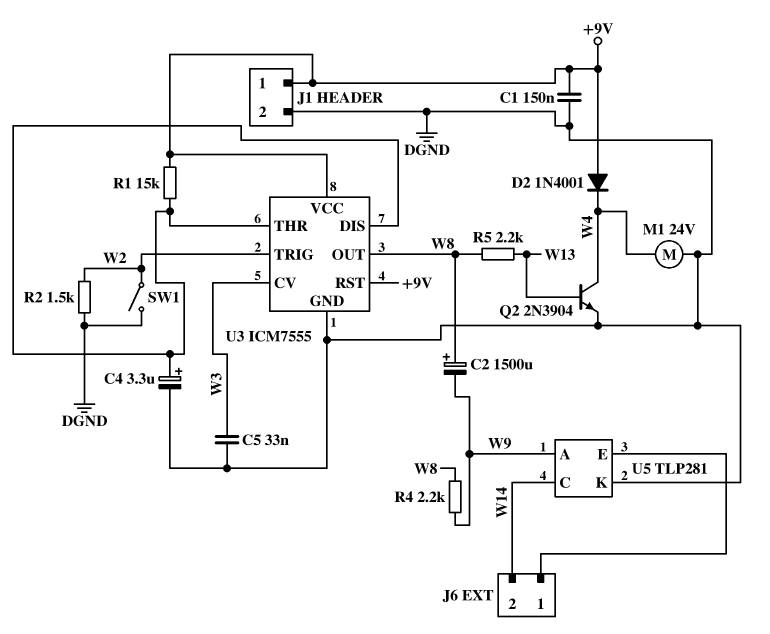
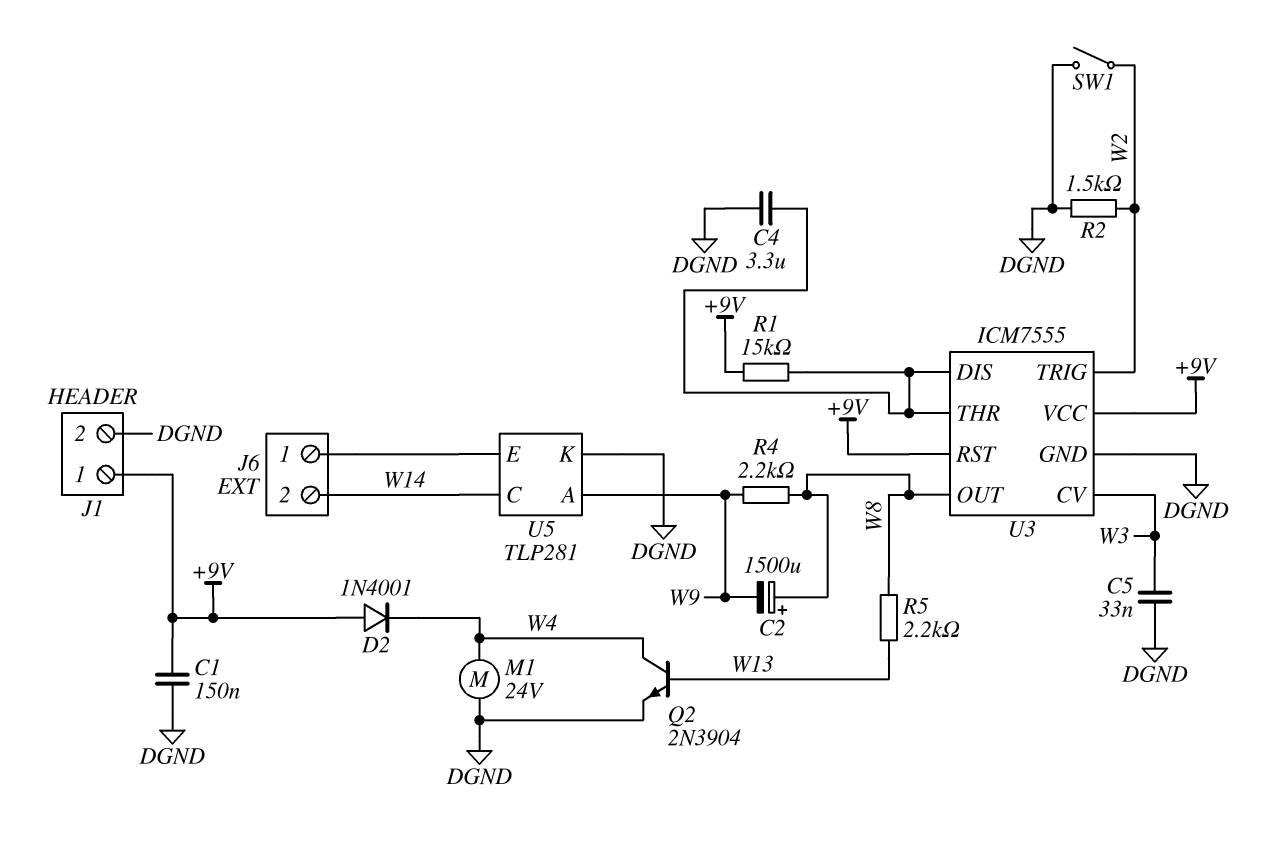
C4: 3.3uF (plus U3/DIS, minus DGND) -> 3.3uF (DGND, U3/DIS)

